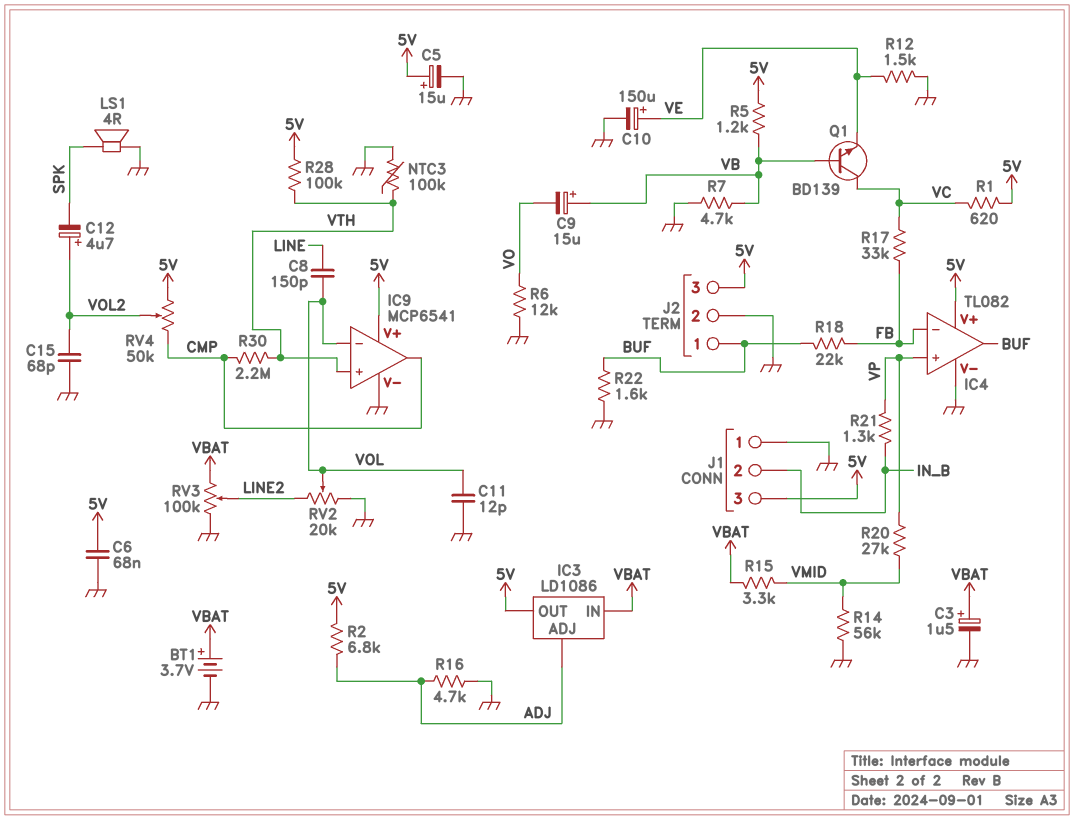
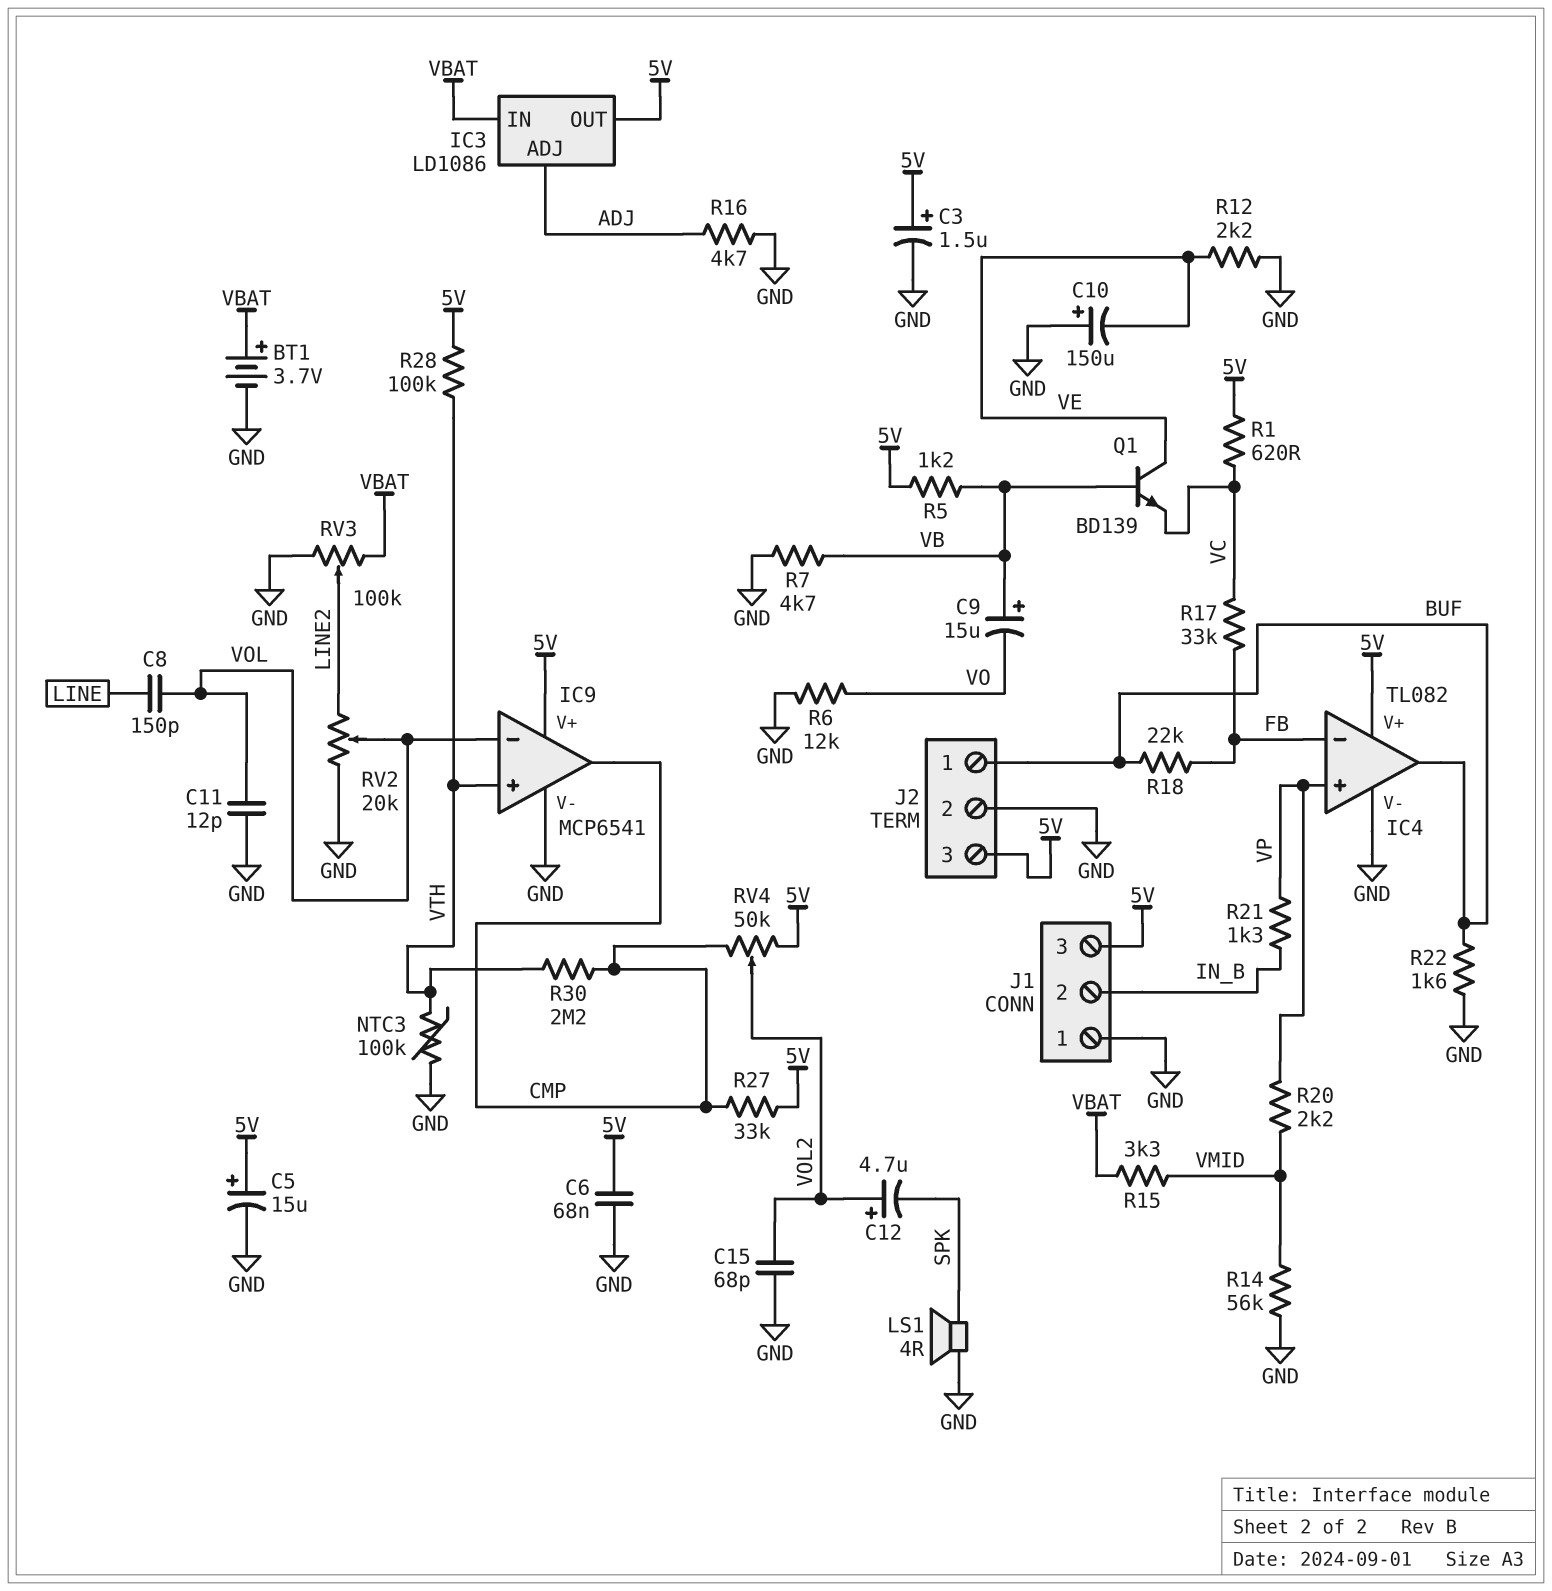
C3: 1.5uF (plus VBAT, minus GND) -> 1.5uF (plus 5V, minus GND)
C10: 150uF (plus VE, minus GND) -> 150uF (plus GND, minus VE)
Q1: NPN BD139 (B VB, C VC, E VE) -> NPN BD139 (B VB, C VE, E VC)
R2: 6.8k (5V, ADJ) -> none
R12: 1.5k (GND, VE) -> 2.2k (GND, VE)
R20: 27k (VMID, VP) -> 2.2k (VMID, VP)
R27: none -> 33k (5V, CMP)

